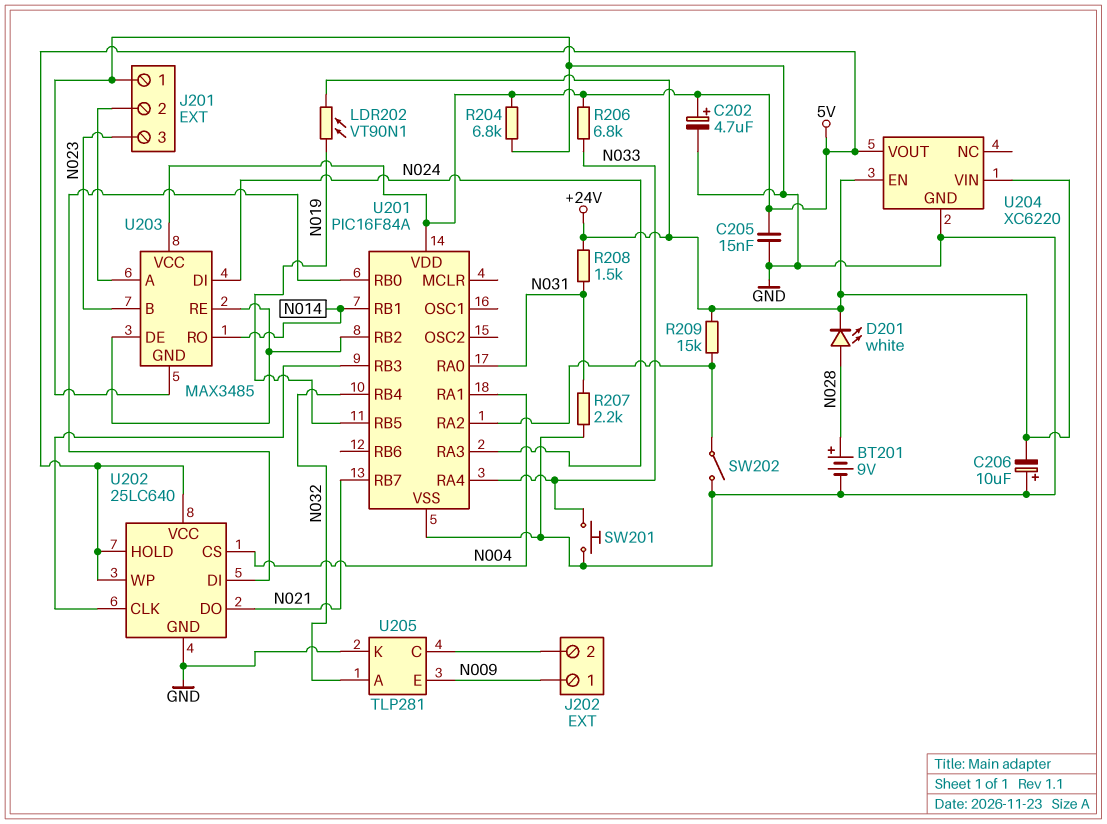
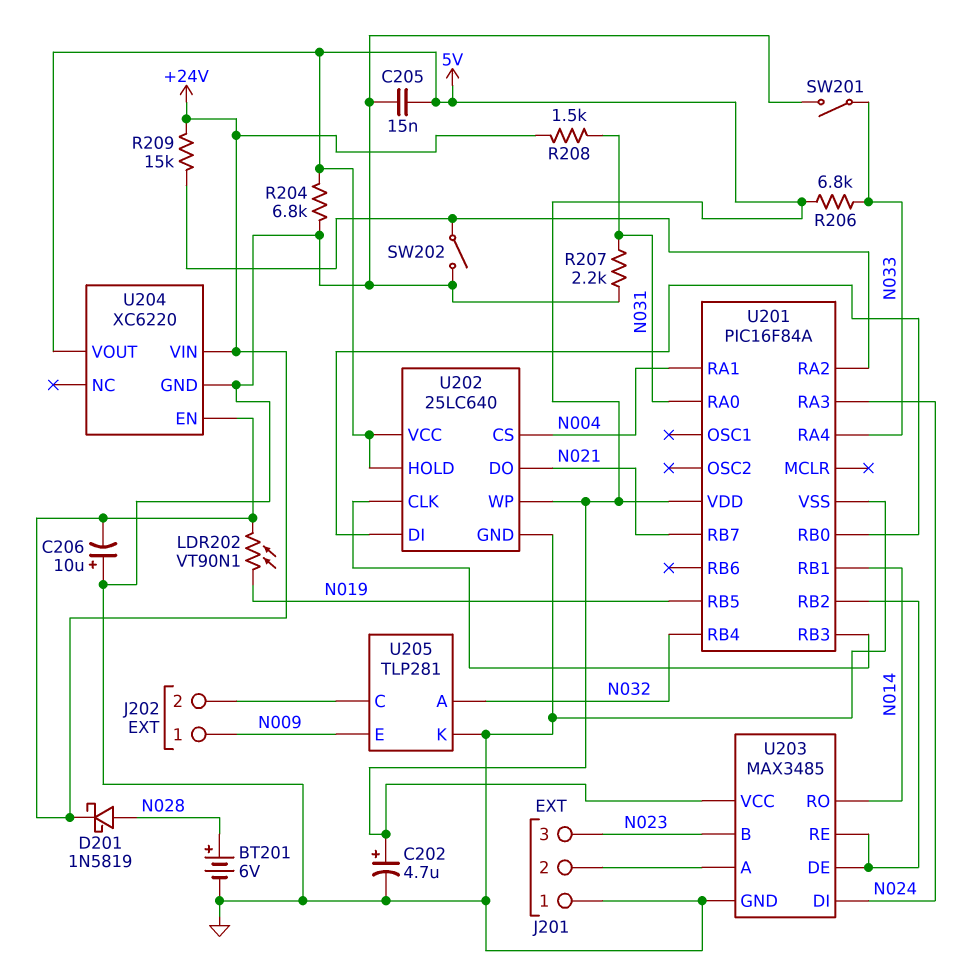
BT201: 9V (plus N028, minus GND) -> 6V (plus N028, minus GND)
D201: LED white (A N028, K +24V) -> schottky 1N5819 (A N028, K +24V)
SW201: button (GND, N033) -> switch (GND, N033)

